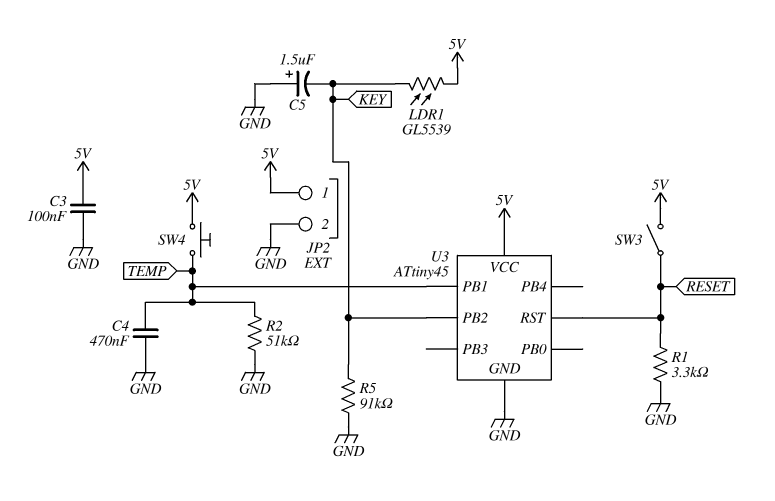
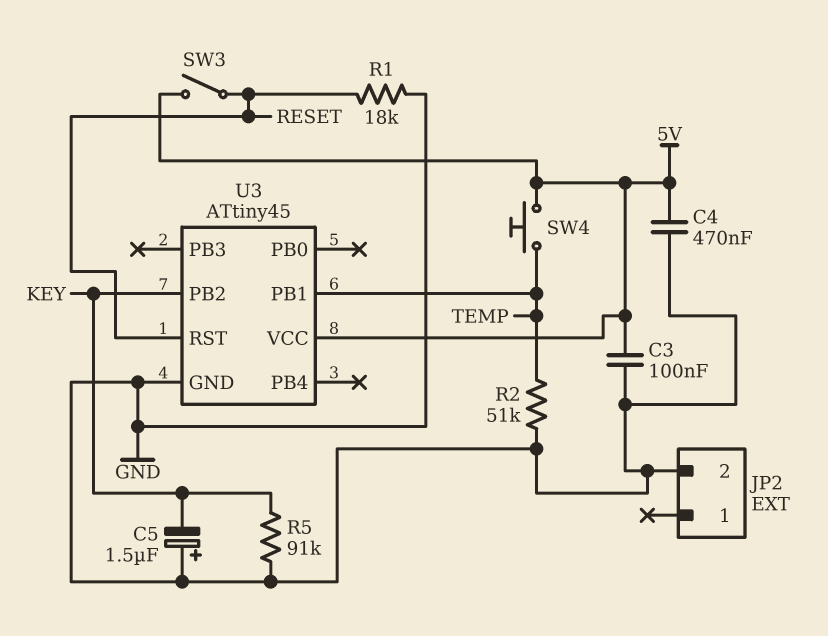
C4: 470nF (GND, TEMP) -> 470nF (5V, GND)
JP2 pin 1: 5V -> none
LDR1: GL5539 (5V, KEY) -> none
R1: 3.3k (GND, RESET) -> 18k (GND, RESET)

